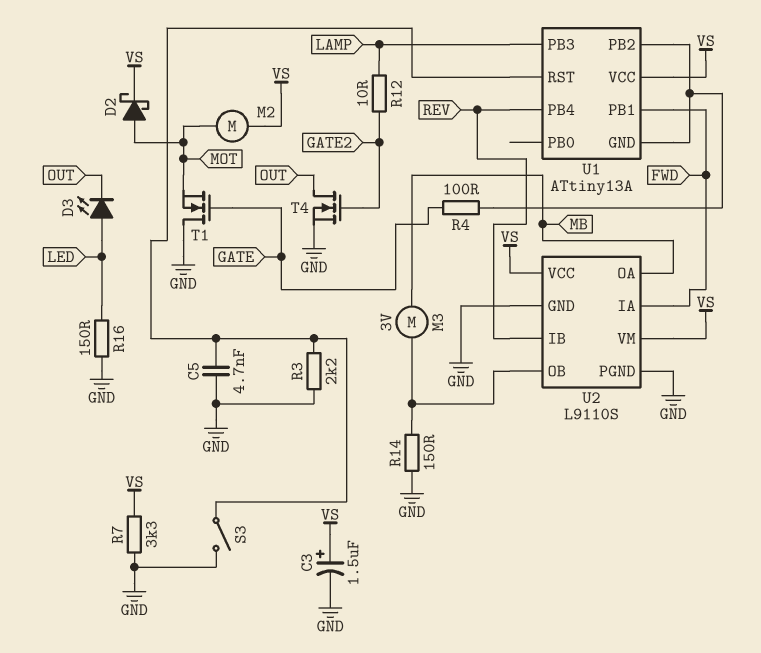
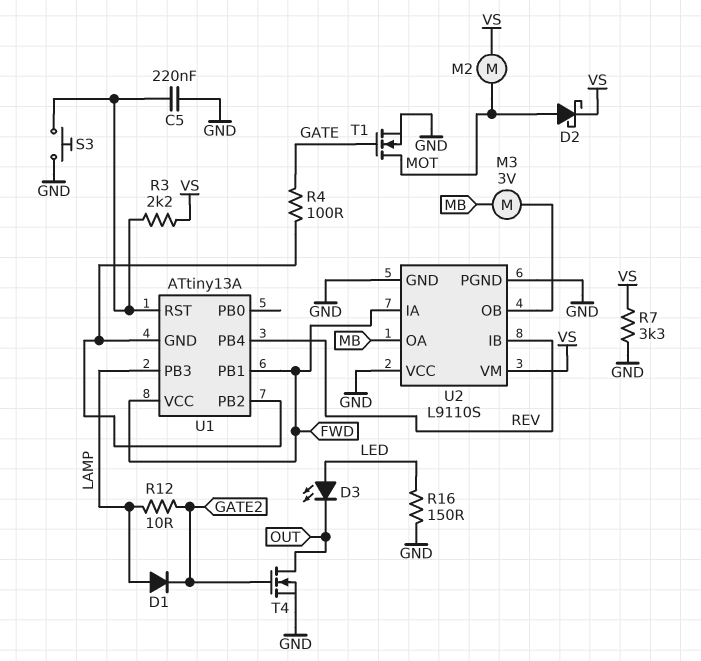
C3: 1.5uF (plus VS, minus GND) -> none
C5: 4.7nF (GND, U1/RST) -> 220nF (GND, U1/RST)
D1: none -> diode (A LAMP, K GATE2)
R3: 2.2k (GND, U1/RST) -> 2.2k (U1/RST, VS)
R14: 150 (GND, U2/OB) -> none
S3: switch (GND, U1/RST) -> button (GND, U1/RST)
T1: NMOS (G GATE, D GND, S MOT) -> NMOS (G GATE, D MOT, S GND)
U1 pin VCC: VS -> FWD
U2 pin VCC: VS -> GND

